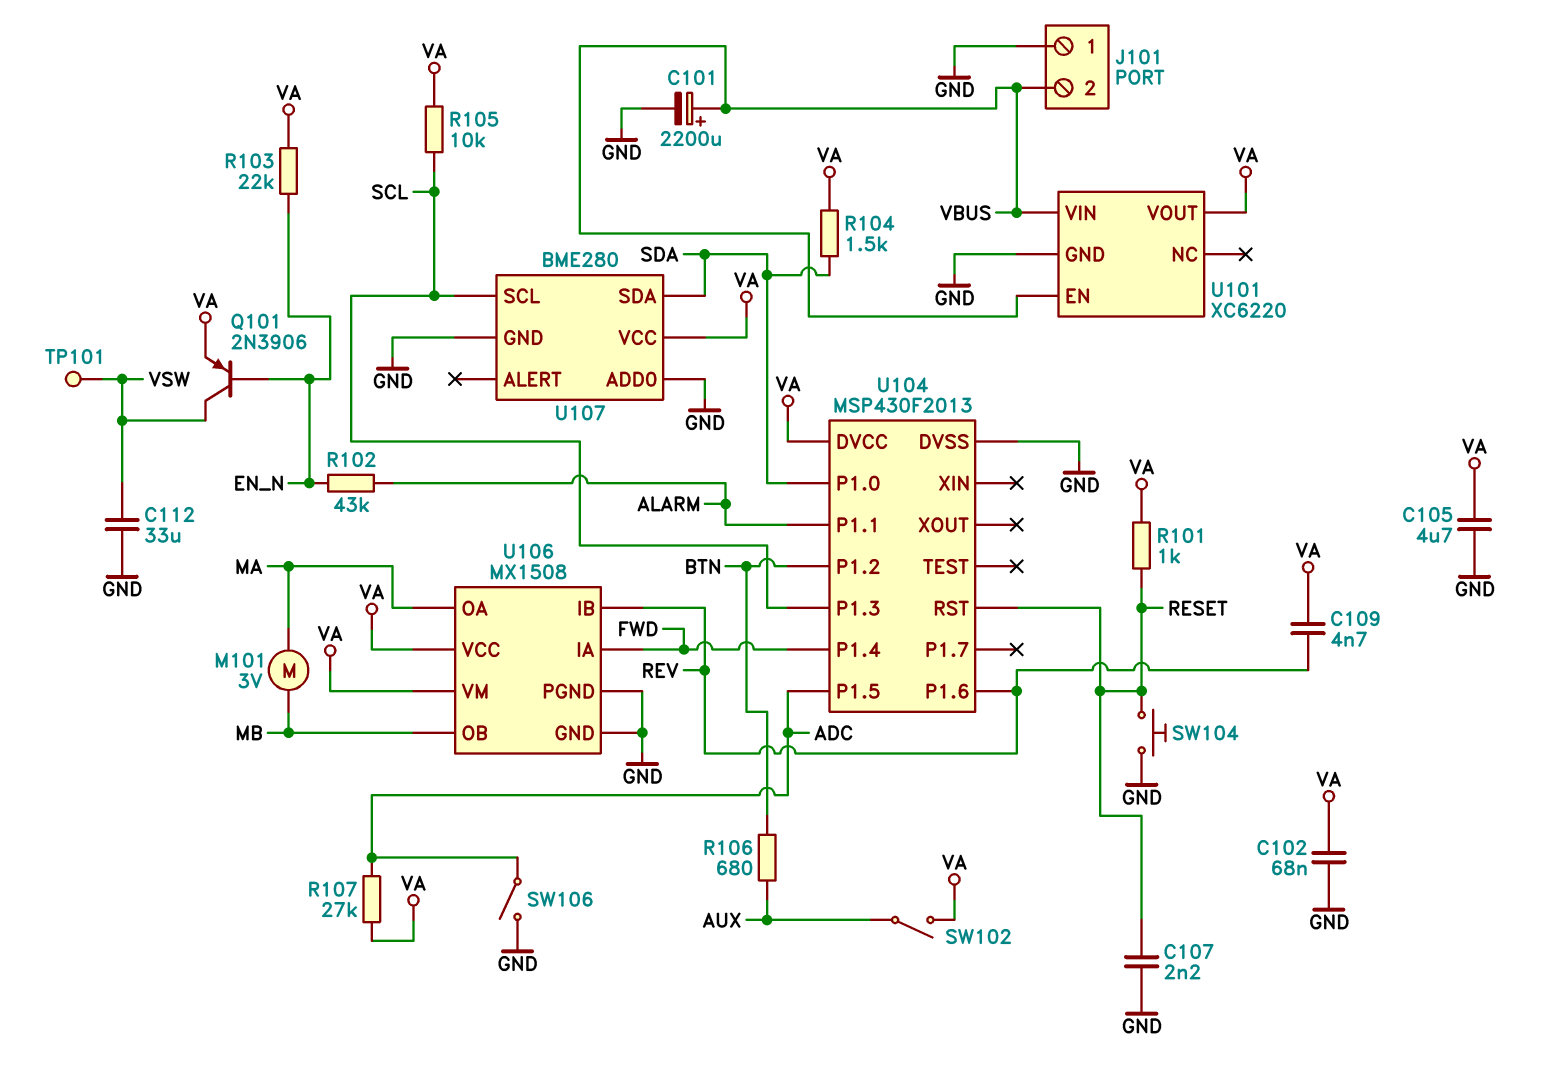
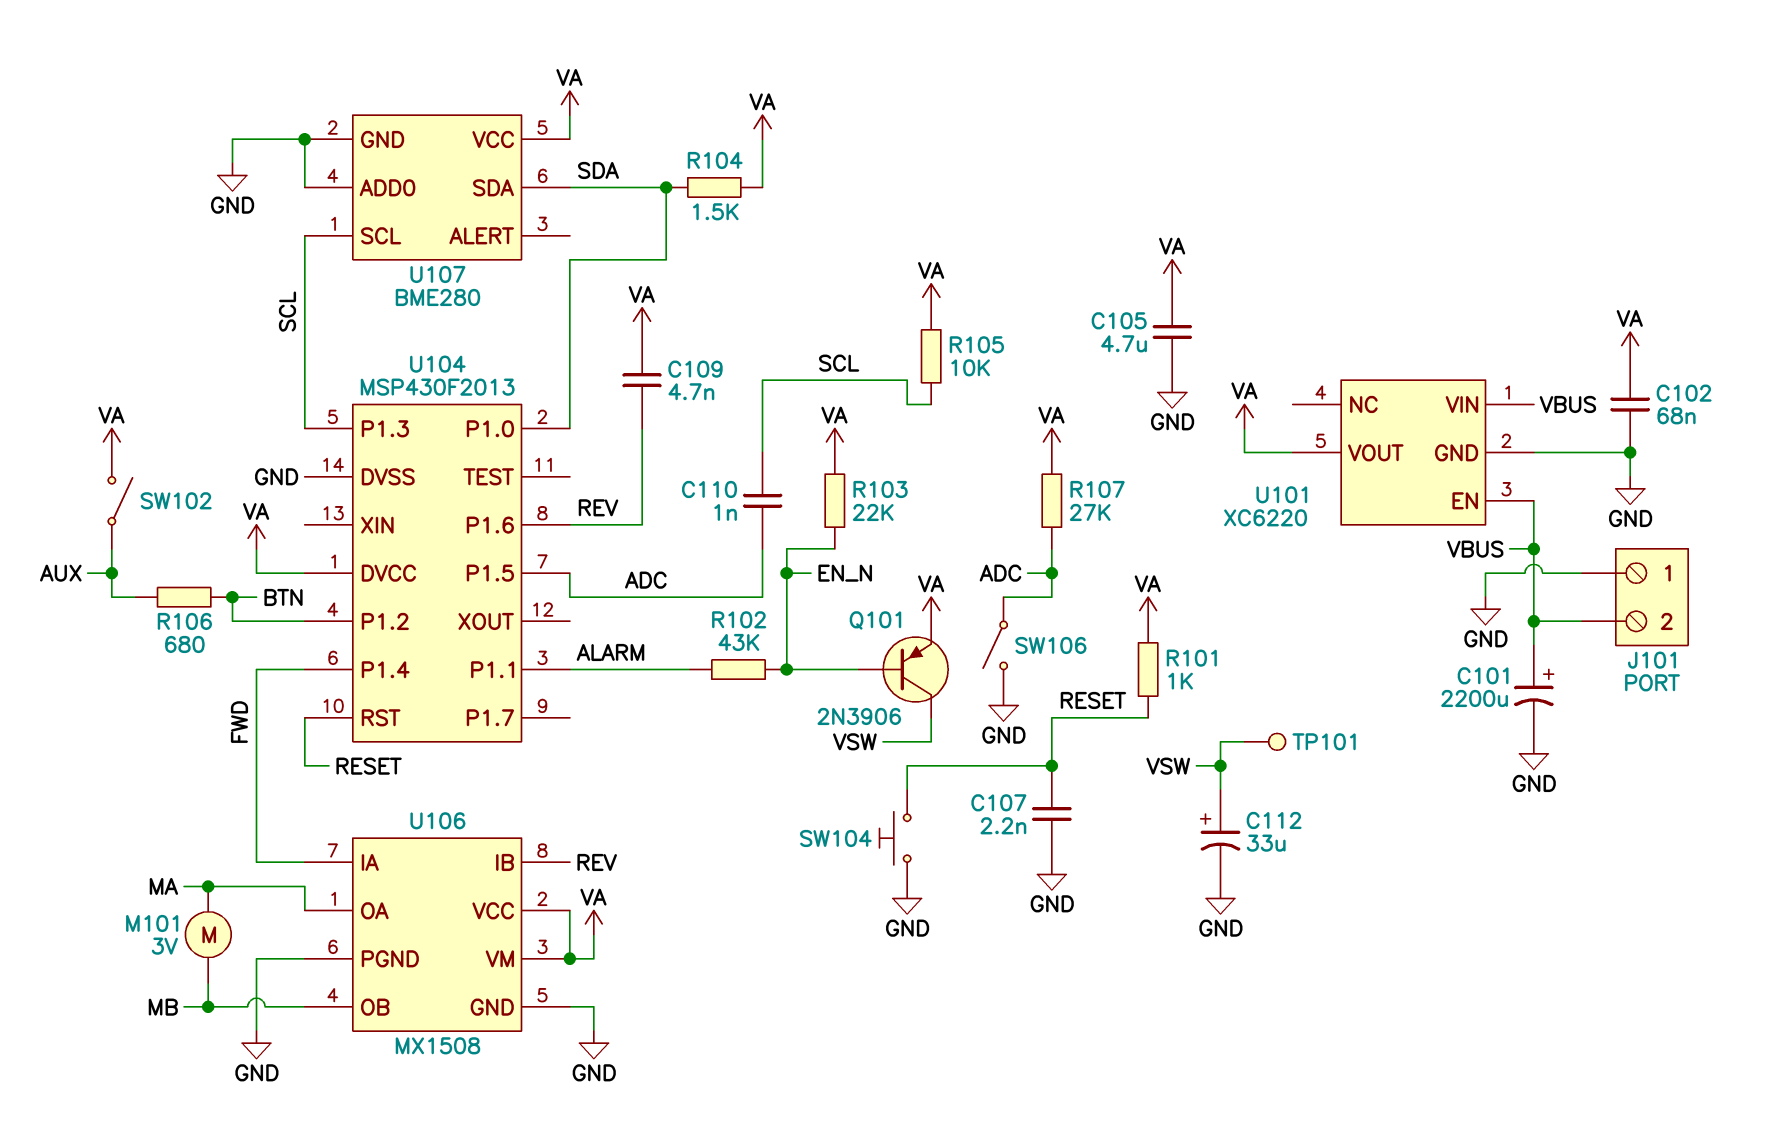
C110: none -> 1nF (ADC, SCL)
C112: 33uF (GND, VSW) -> 33uF (plus VSW, minus GND)

